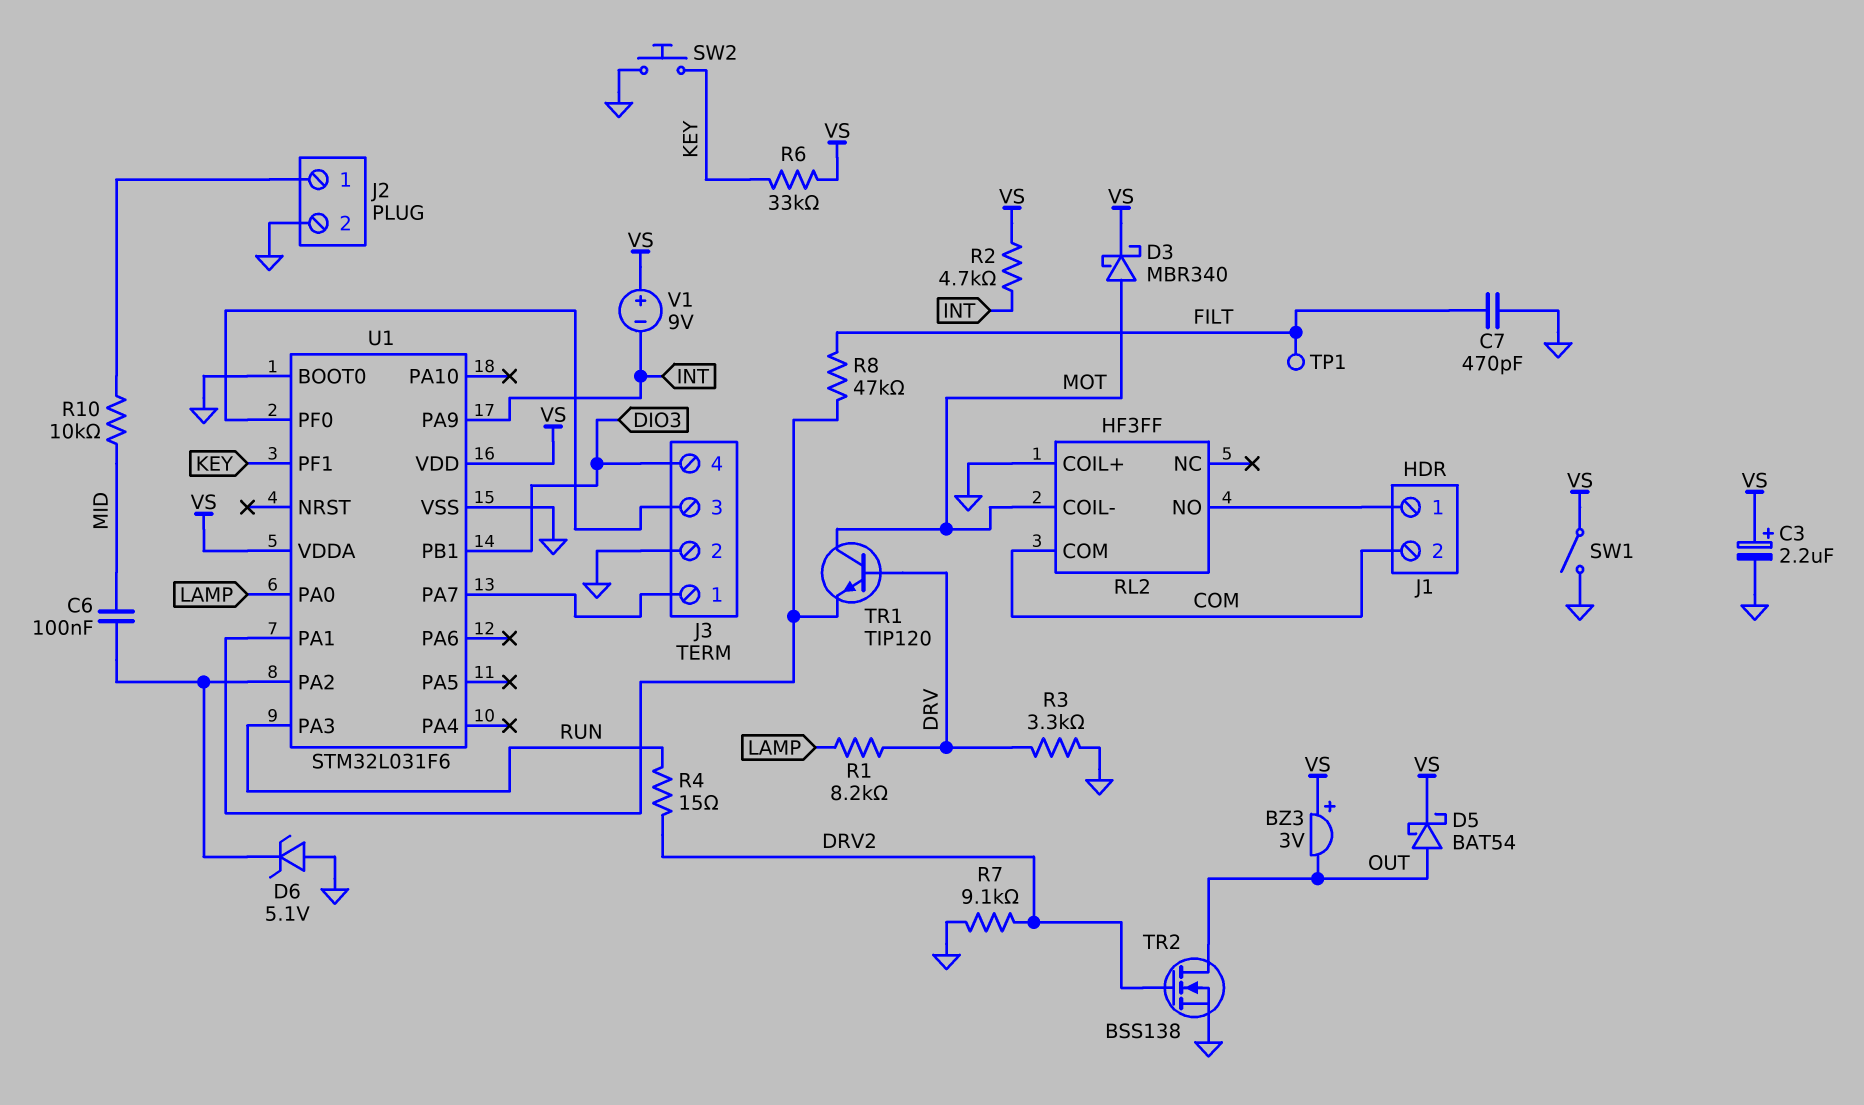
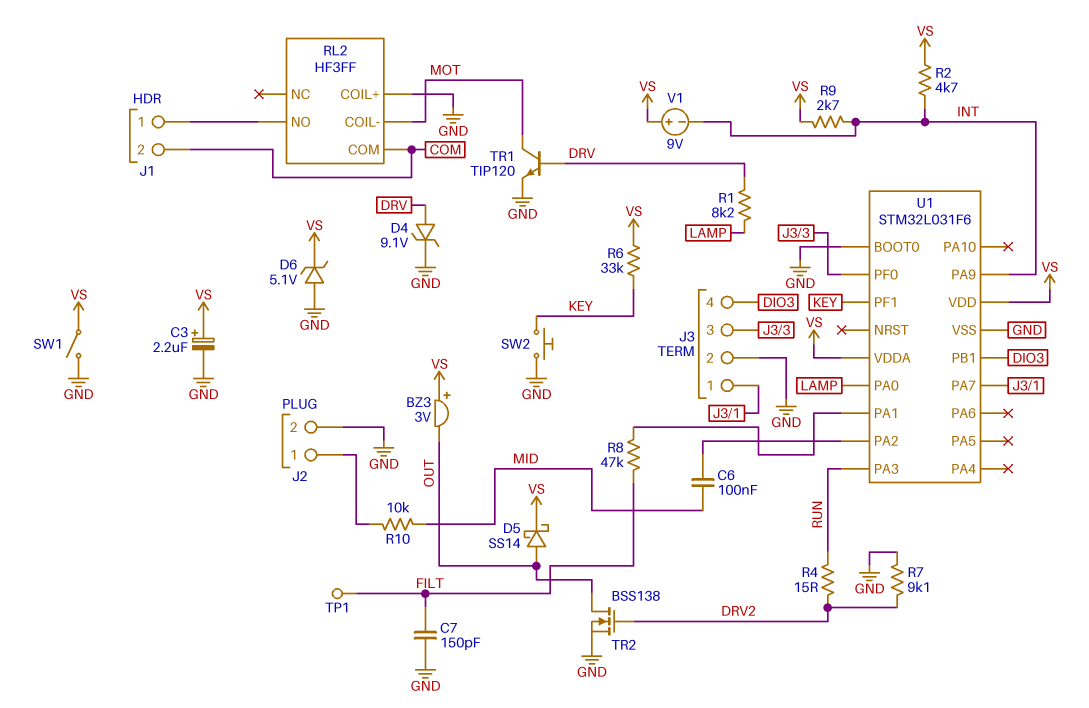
C7: 470pF (FILT, GND) -> 150pF (FILT, GND)
D3: schottky MBR340 (A MOT, K VS) -> none
D4: none -> zener 9.1V (A DRV, K GND)
D5: schottky BAT54 (A OUT, K VS) -> schottky SS14 (A OUT, K VS)
D6: zener 5.1V (A GND, K U1/PA2) -> zener 5.1V (A GND, K VS)
R3: 3.3k (DRV, GND) -> none
R9: none -> 2.7k (INT, VS)
TR1: NPN TIP120 (B DRV, C MOT, E U1/PA1) -> NPN TIP120 (B DRV, C MOT, E GND)

